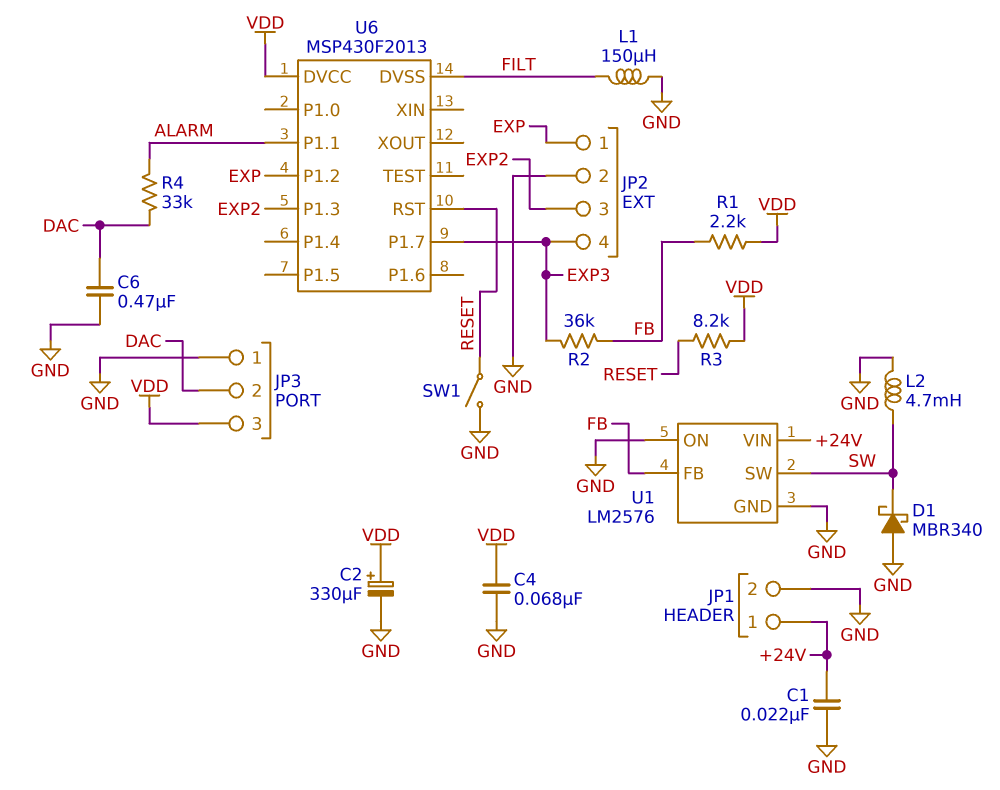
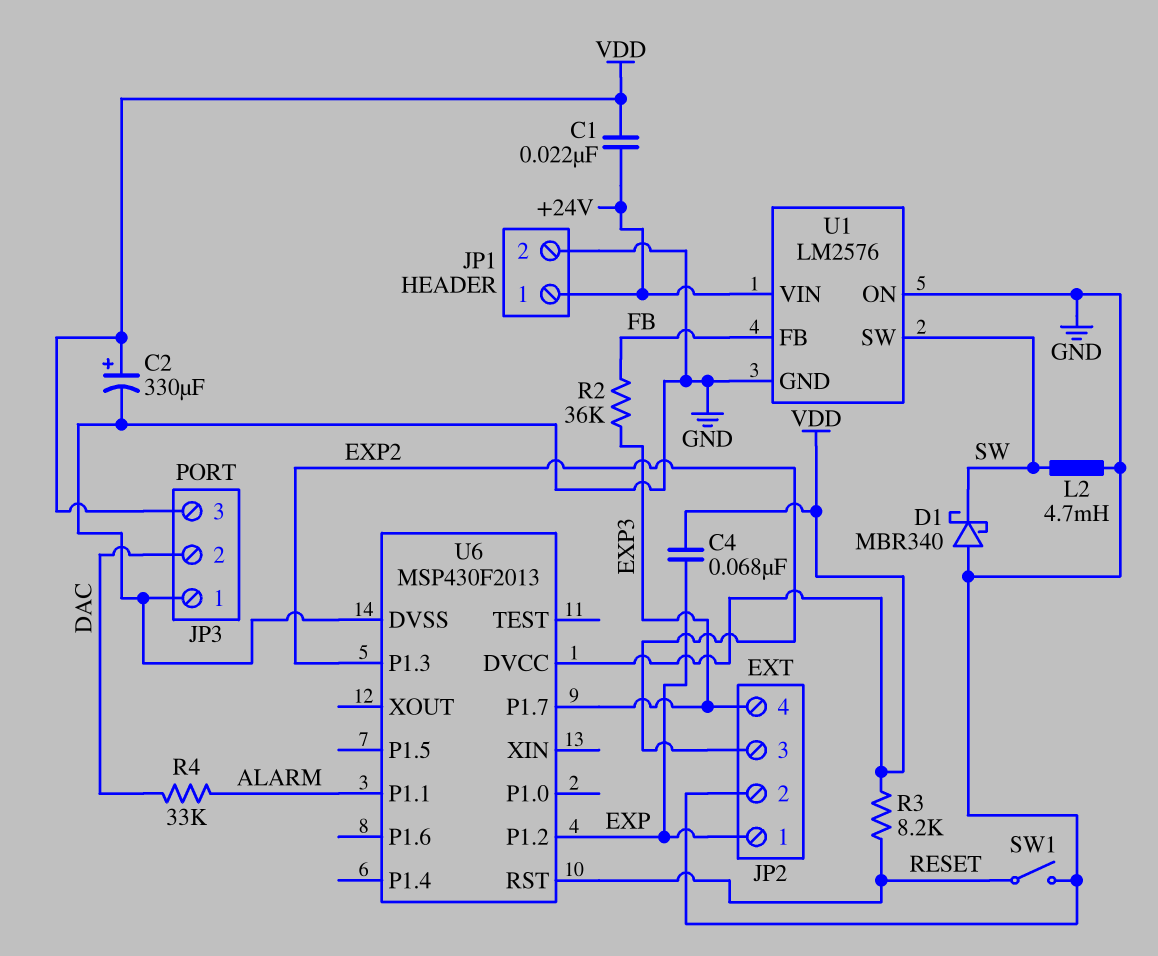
C1: 22nF (+24V, GND) -> 22nF (+24V, VDD)
C4: 68nF (GND, VDD) -> 68nF (EXP, VDD)
C6: 470nF (DAC, GND) -> none
L1: 150uH (FILT, GND) -> none
R1: 2.2k (FB, VDD) -> none
U6 pin DVSS: FILT -> GND

